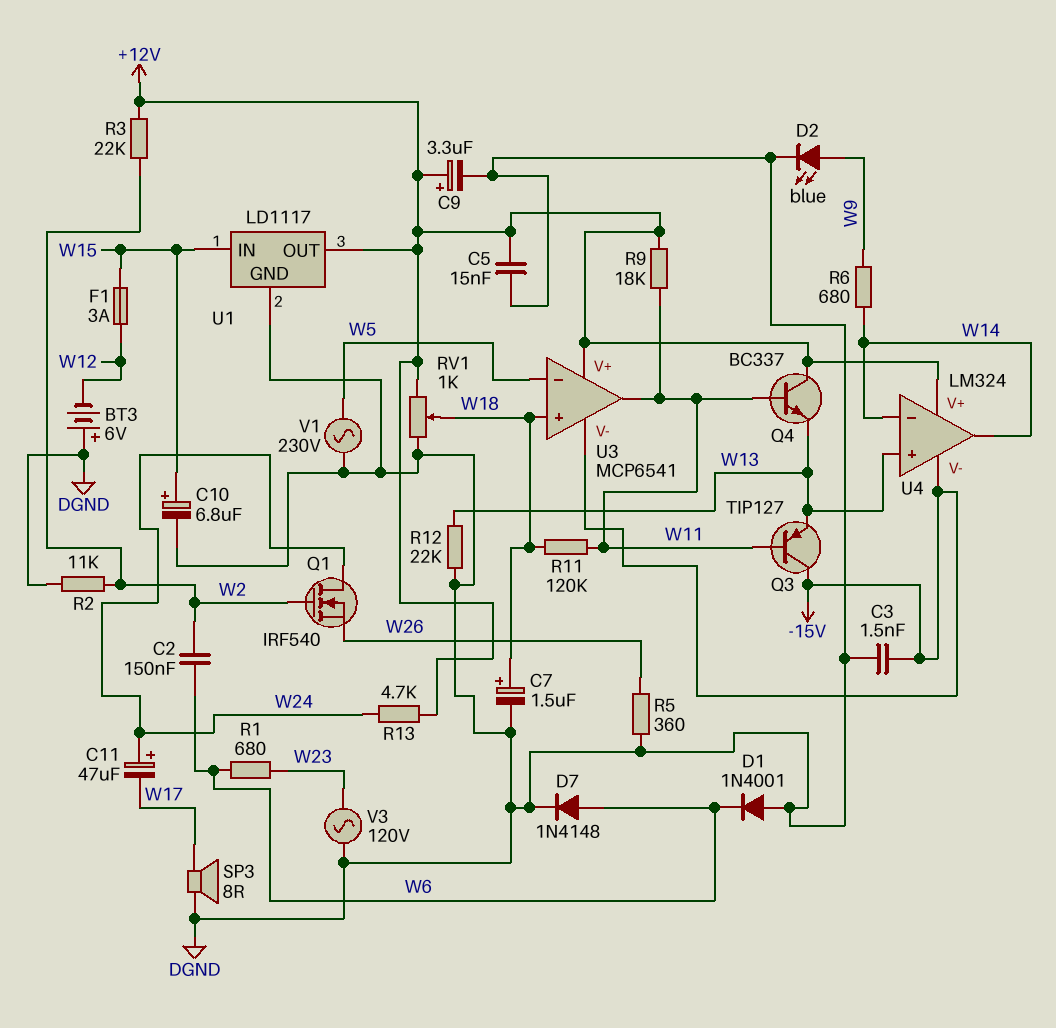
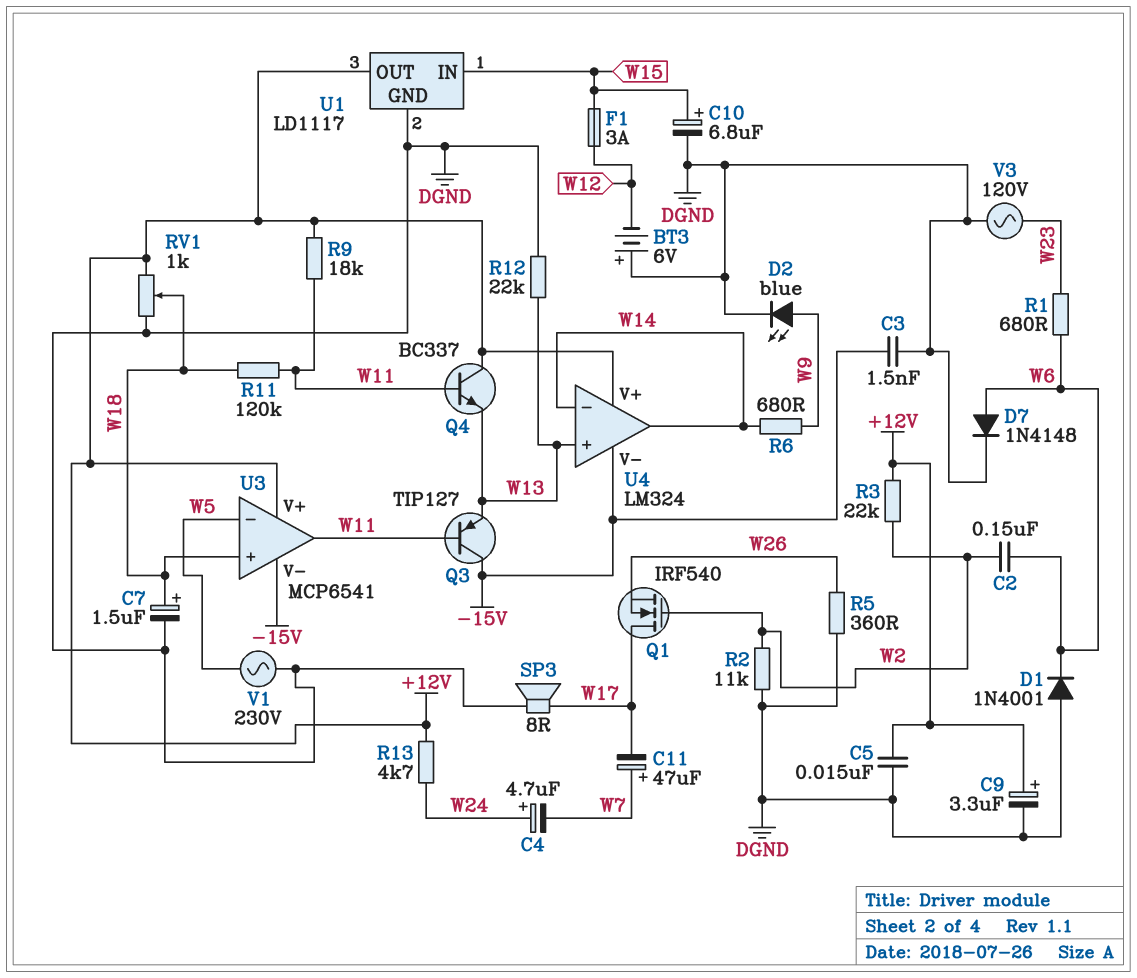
C4: none -> 4.7uF (plus W24, minus W7)
C11: 47uF (plus W24, minus W17) -> 47uF (plus W7, minus W17)
Q1: NMOS IRF540 (G W2, D W24, S W26) -> NMOS IRF540 (G W2, D W17, S W26)

